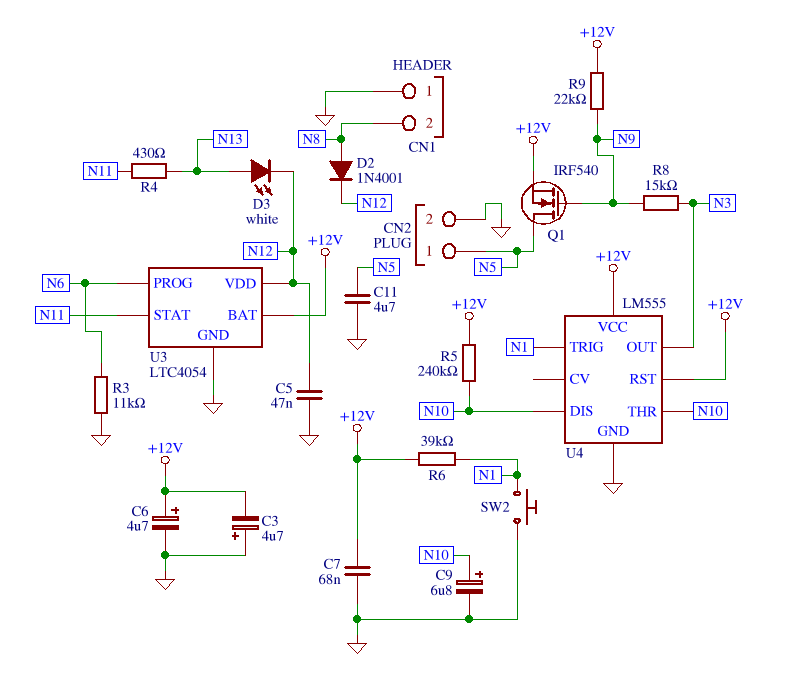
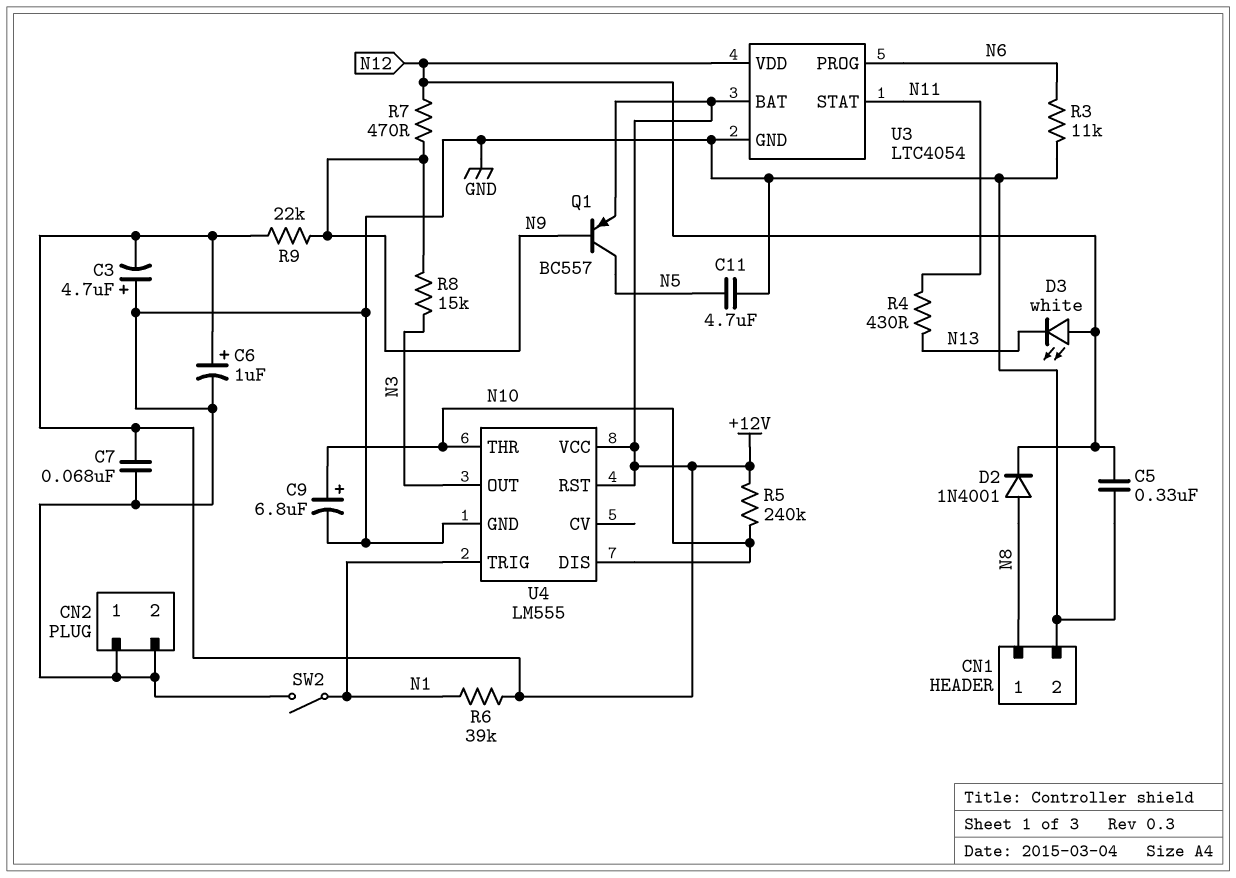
C5: 47nF (GND, N12) -> 330nF (GND, N12)
C6: 4.7uF (plus +12V, minus GND) -> 1uF (plus +12V, minus GND)
CN1 pin 1: GND -> N8
CN1 pin 2: N8 -> GND
CN2 pin 1: N5 -> GND
D3: LED white (A N13, K N12) -> LED white (A N12, K N13)
Q1: NMOS IRF540 (G N9, D N5, S +12V) -> PNP BC557 (B N9, C N5, E +12V)
R7: none -> 470 (N9, N12)
SW2: button (GND, N1) -> switch (GND, N1)

